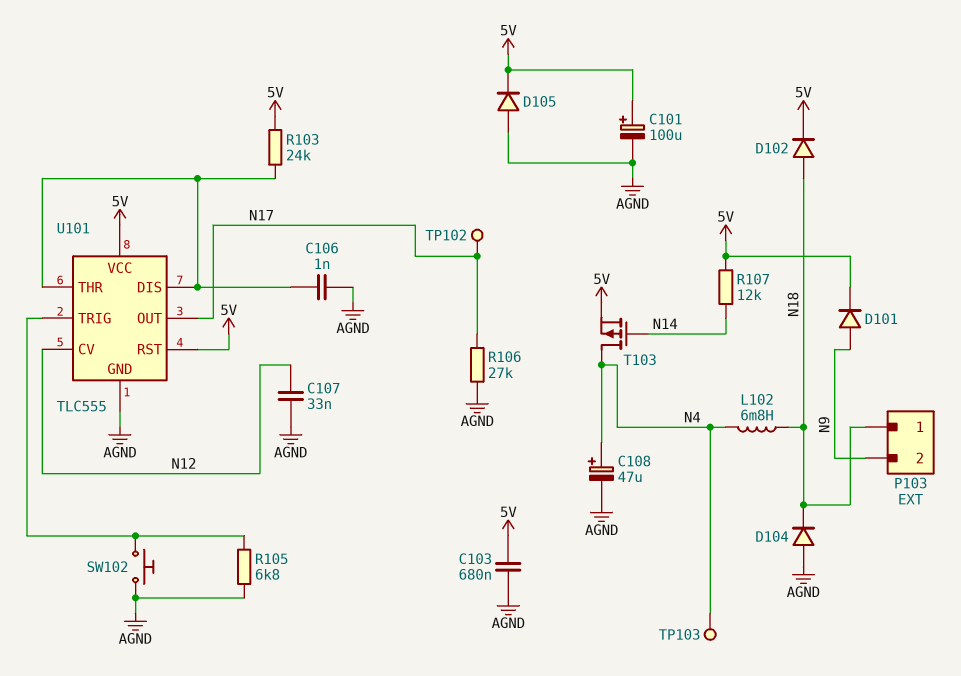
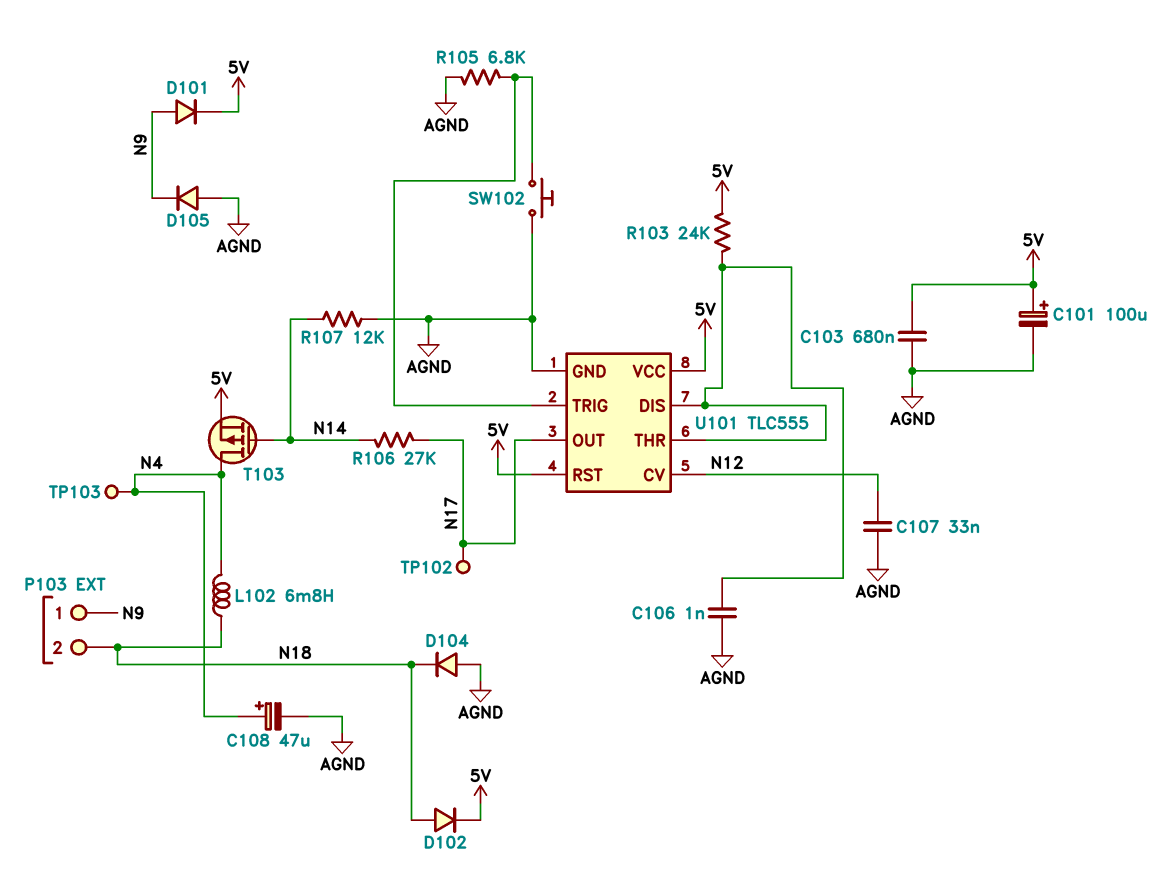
D105: diode (A AGND, K 5V) -> diode (A AGND, K N9)
P103 pin 1: N18 -> N9
P103 pin 2: N9 -> N18
R106: 27k (AGND, N17) -> 27k (N14, N17)
R107: 12k (5V, N14) -> 12k (AGND, N14)

